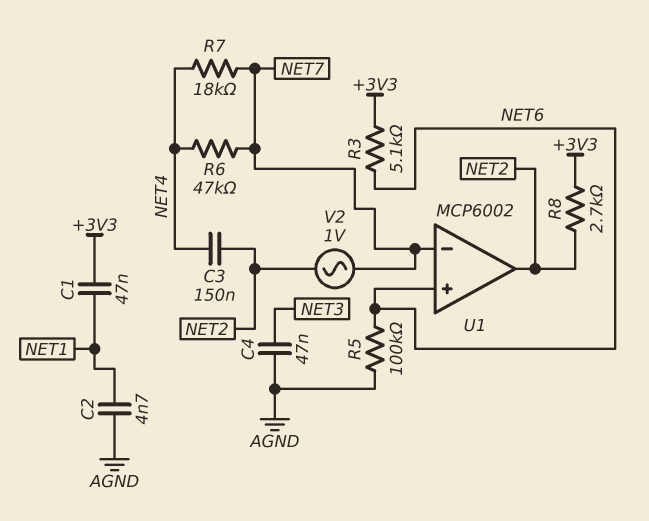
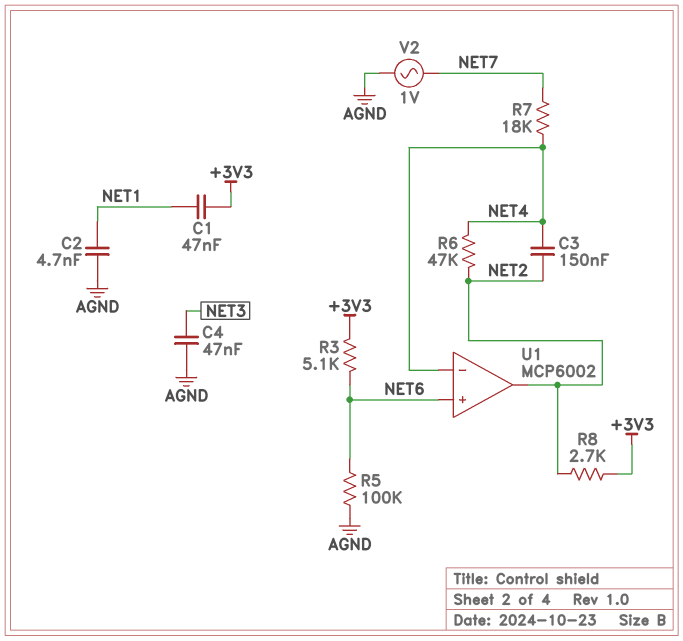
R6: 47k (NET4, NET7) -> 47k (NET2, NET4)
U1 pin in-: NET7 -> NET4
V2: AC 1V (NET2, NET7) -> AC 1V (AGND, NET7)

